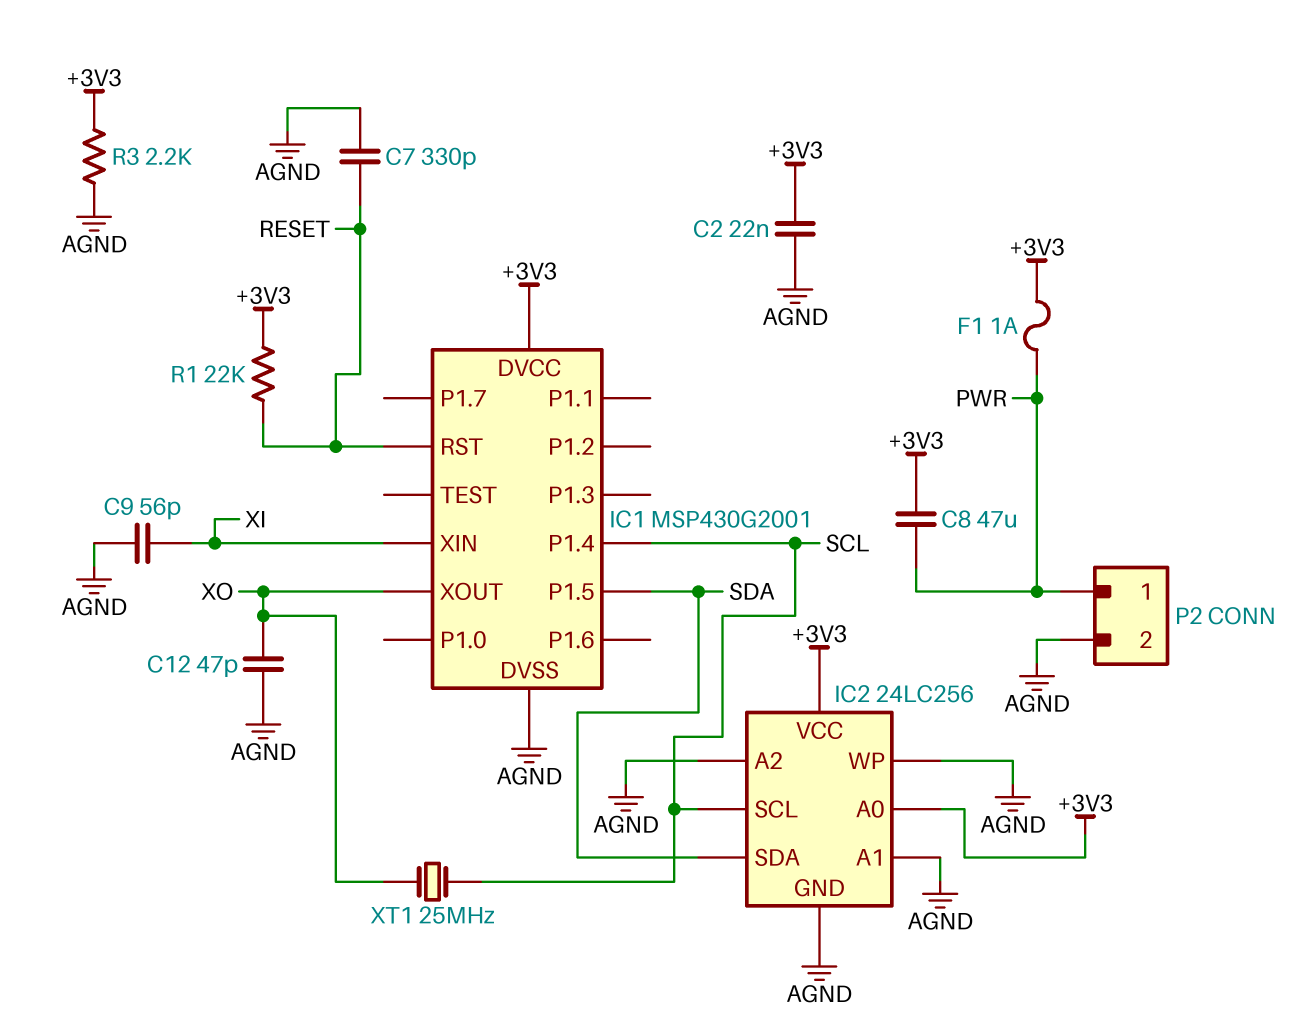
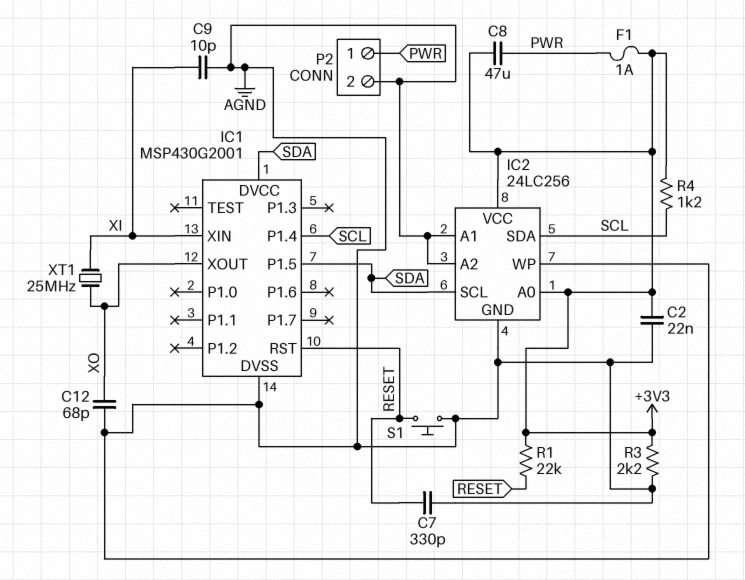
C9: 56pF (AGND, XI) -> 10pF (AGND, XI)
C12: 47pF (AGND, XO) -> 68pF (AGND, XO)
IC1 pin DVCC: +3V3 -> SDA
IC2 pin SCL: SCL -> SDA
IC2 pin SDA: SDA -> SCL
R4: none -> 1.2k (+3V3, SCL)
S1: none -> button (AGND, RESET)
XT1: 25MHz (SCL, XO) -> 25MHz (XI, XO)

